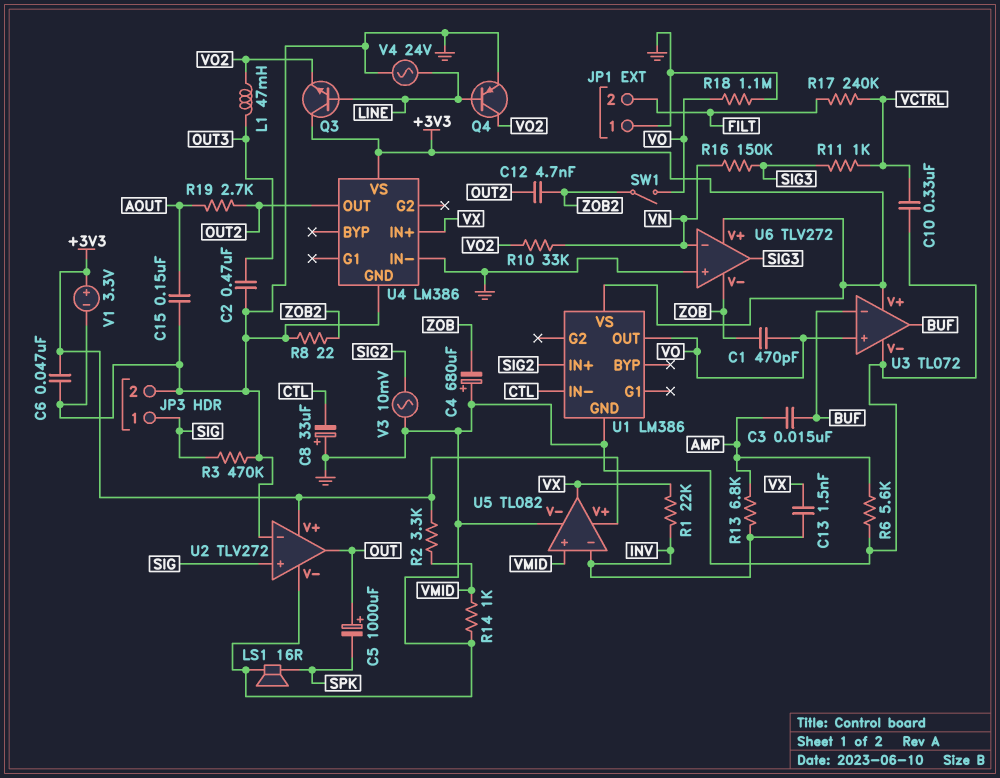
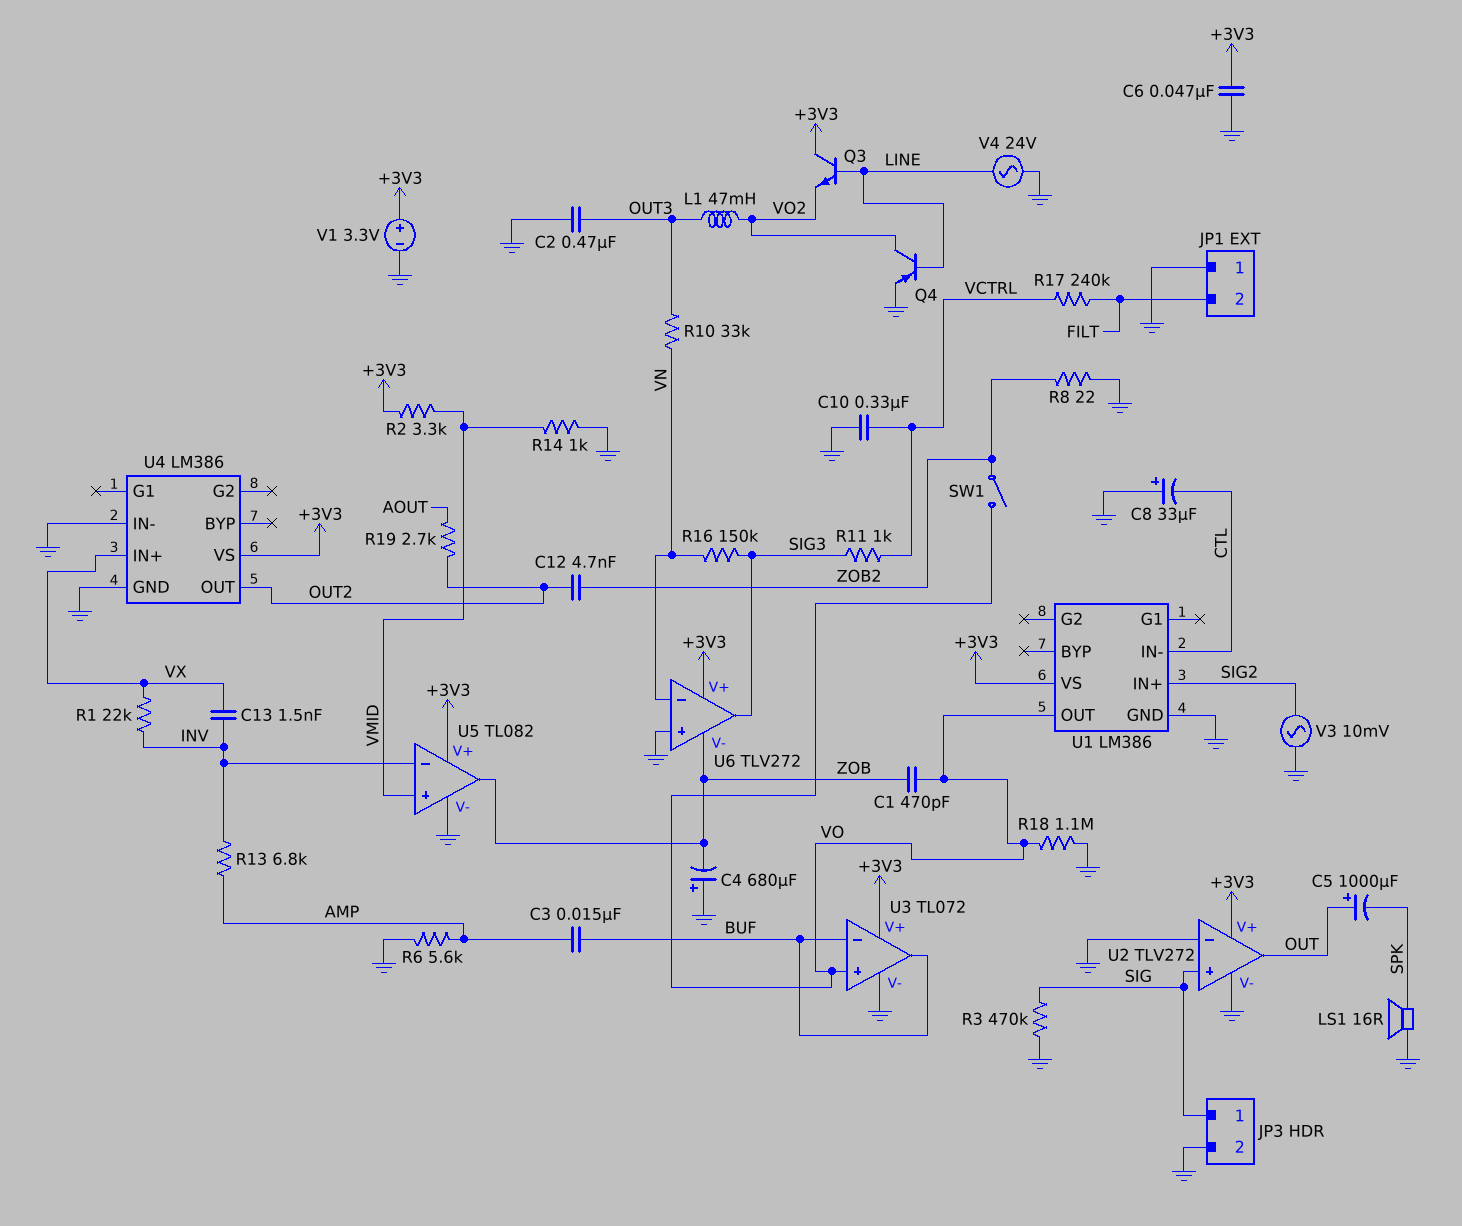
C15: 150nF (AOUT, GND) -> none
R10: 33k (VN, VO2) -> 33k (OUT3, VN)
U5 pin out: VX -> ZOB

